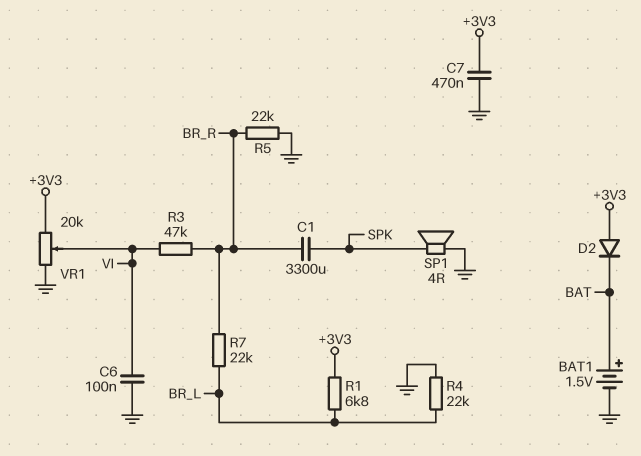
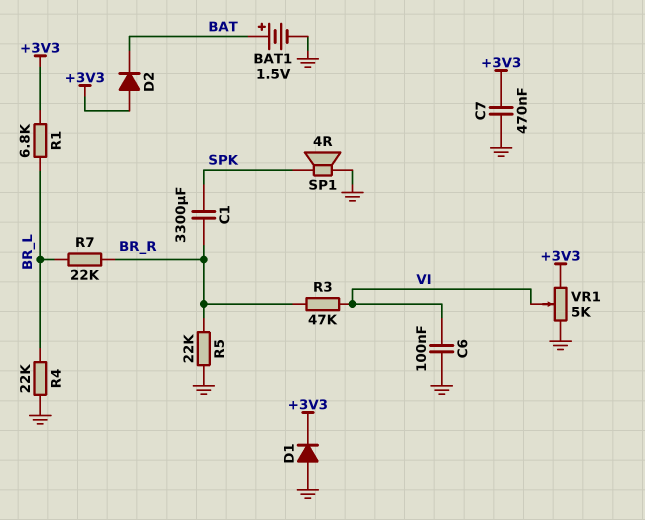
D1: none -> diode (A GND, K +3V3)
VR1: 20k (+3V3, GND, wiper VI) -> 5k (+3V3, GND, wiper VI)

